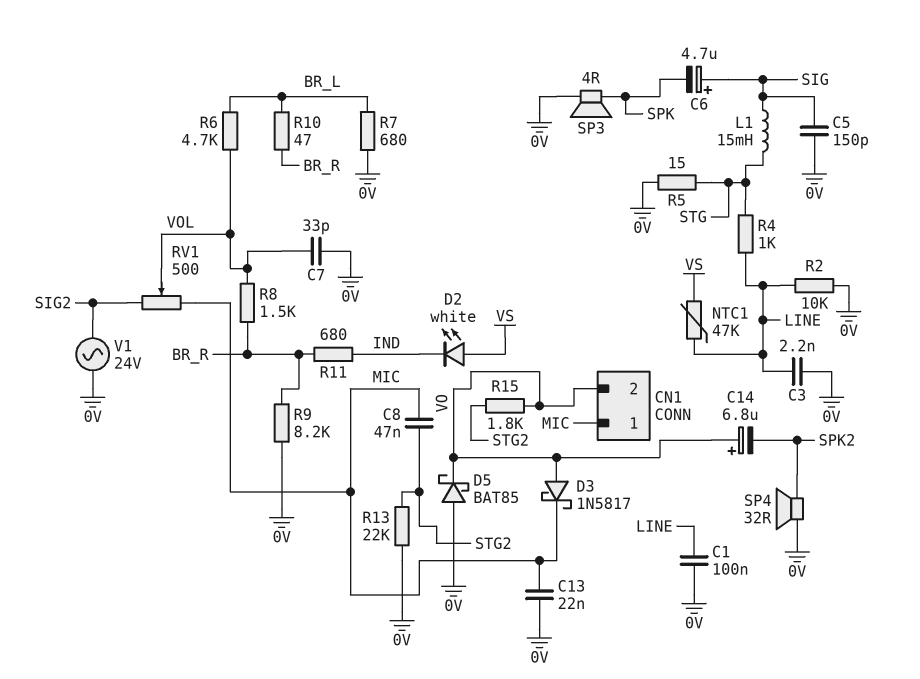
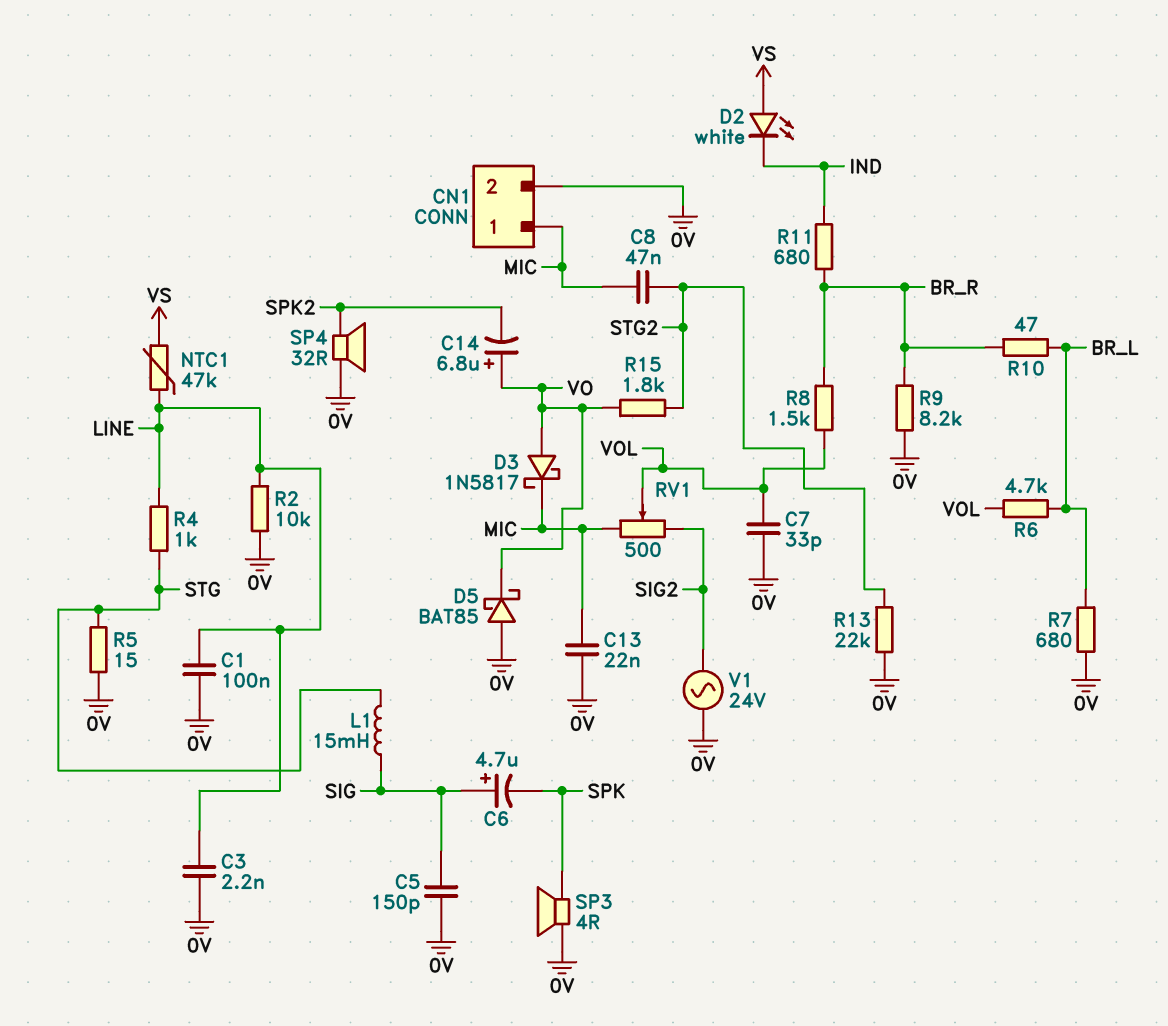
CN1 pin 2: VO -> 0V

